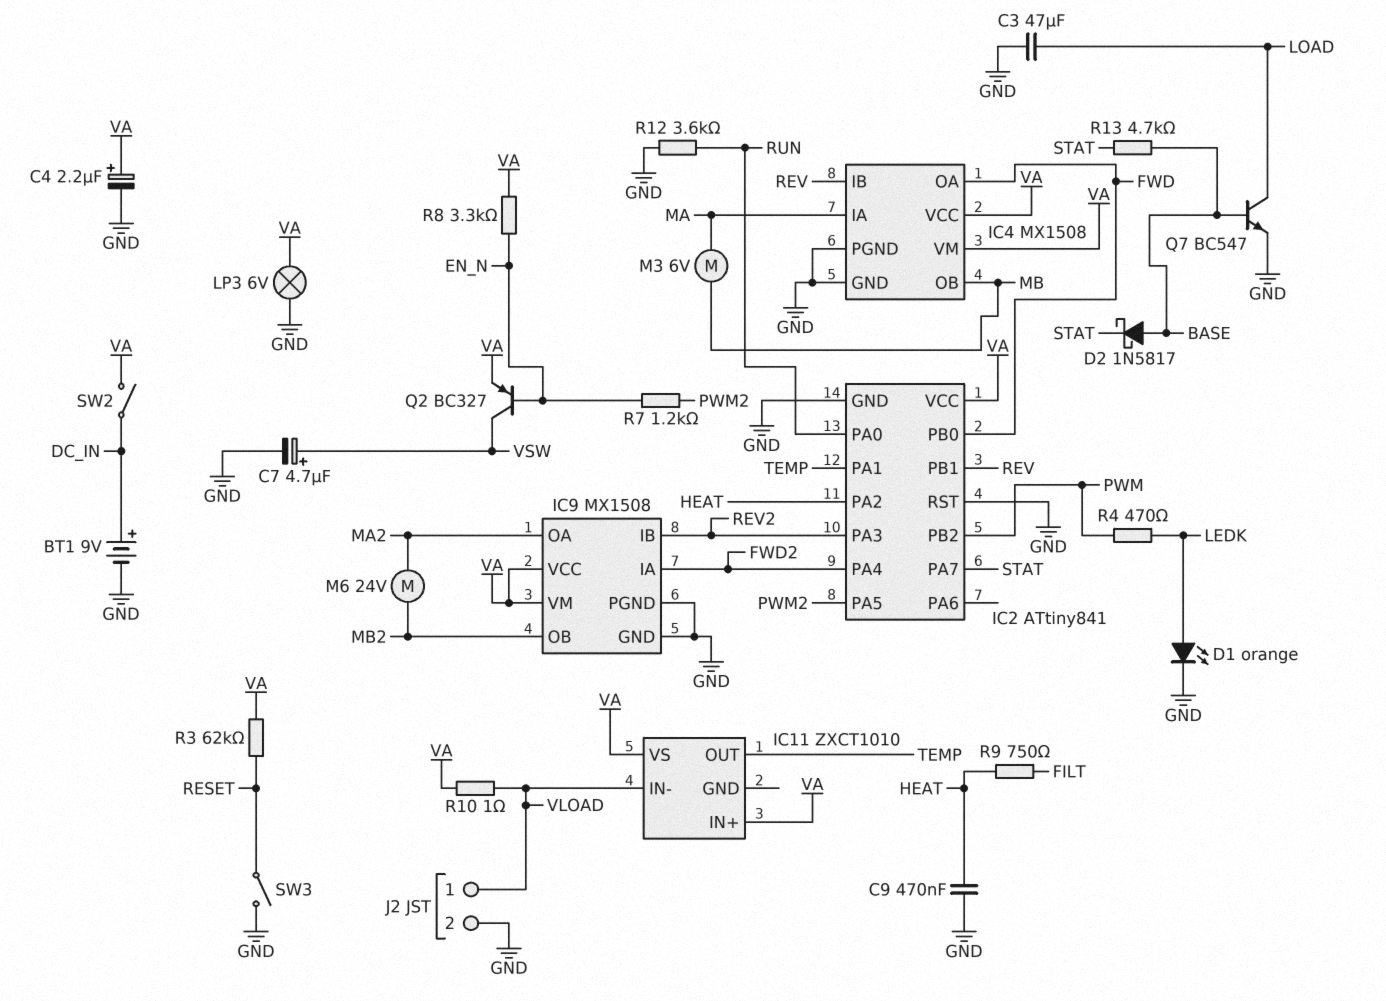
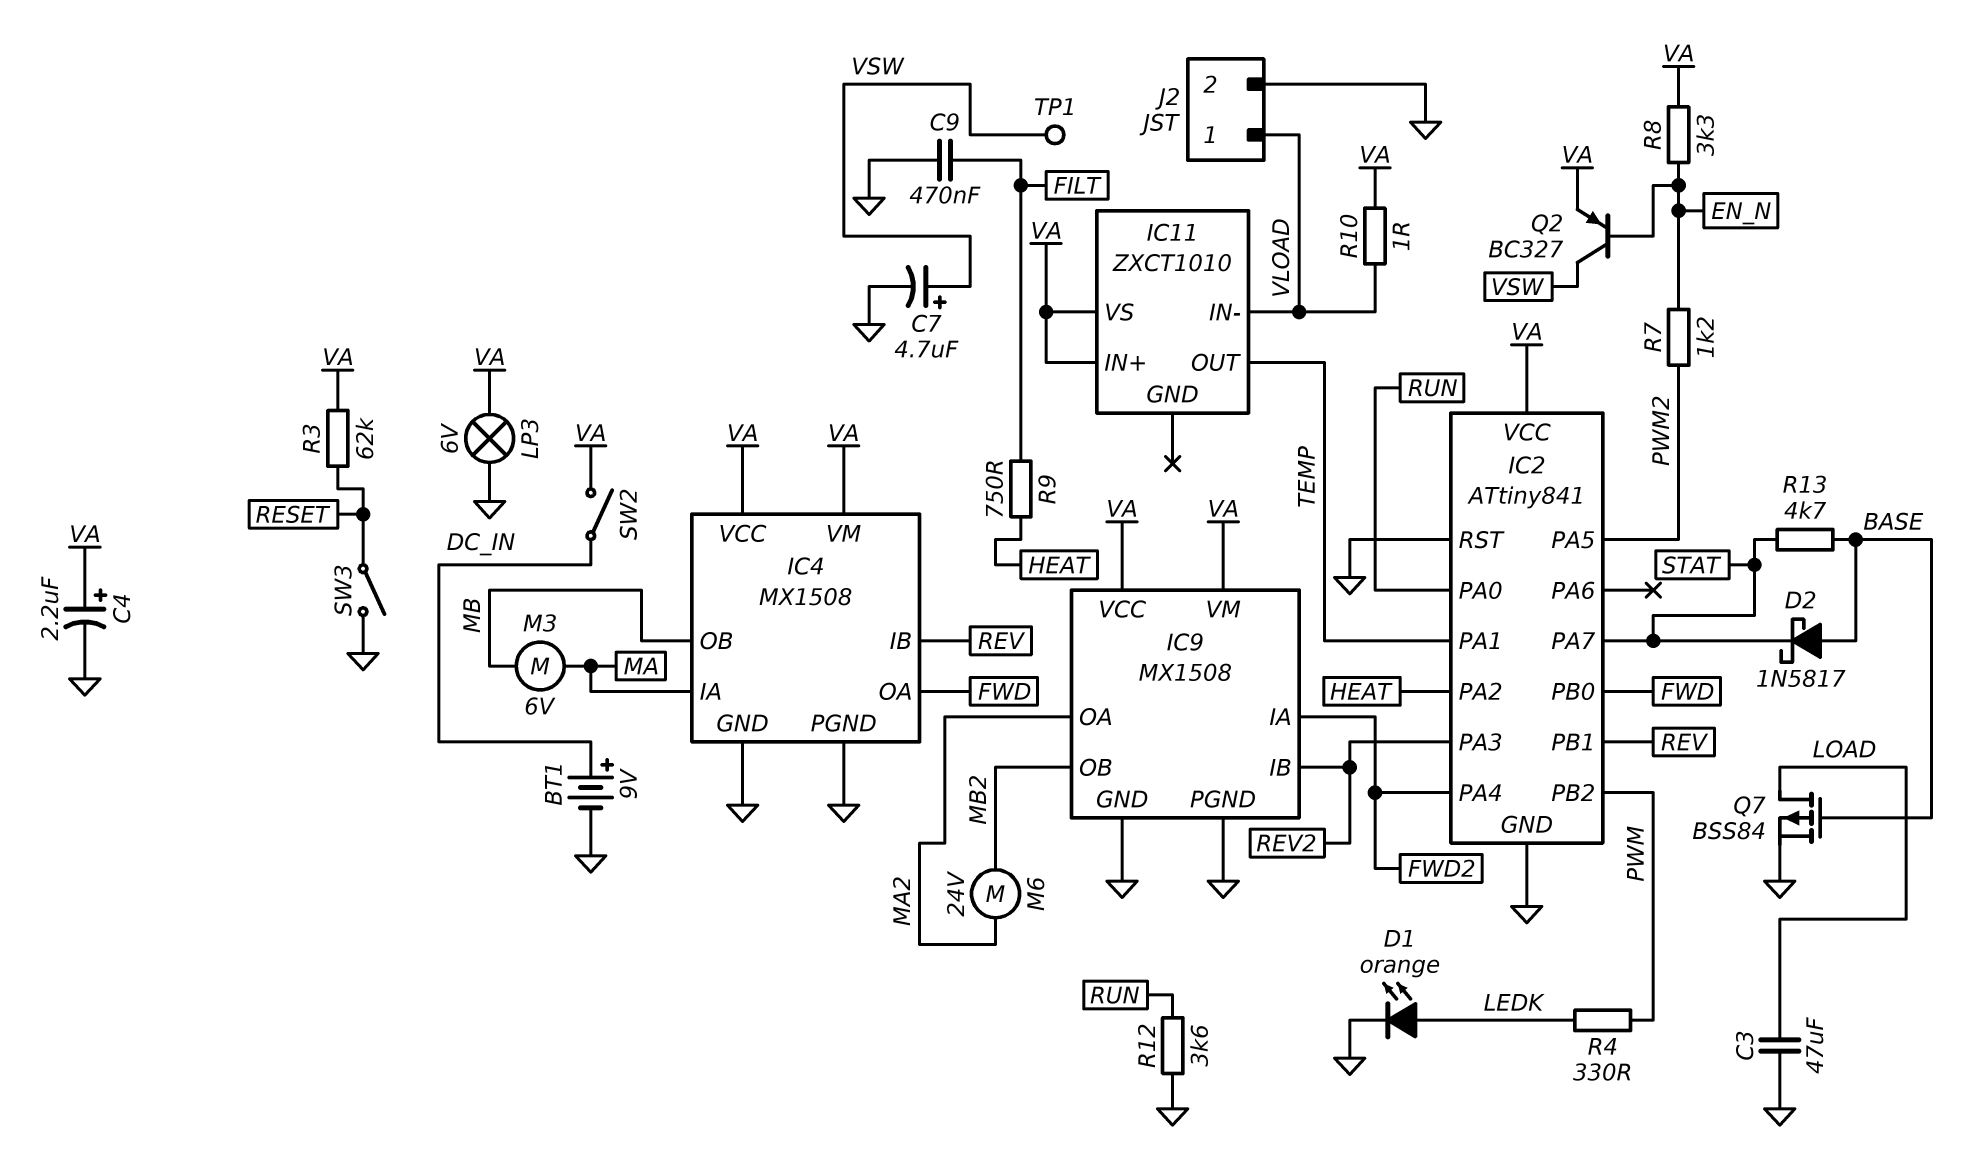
C9: 470nF (GND, HEAT) -> 470nF (FILT, GND)
Q7: NPN BC547 (B BASE, C LOAD, E GND) -> PMOS BSS84 (G BASE, D LOAD, S GND)
R4: 470 (LEDK, PWM) -> 330 (LEDK, PWM)
TP1: none -> test point (VSW)

